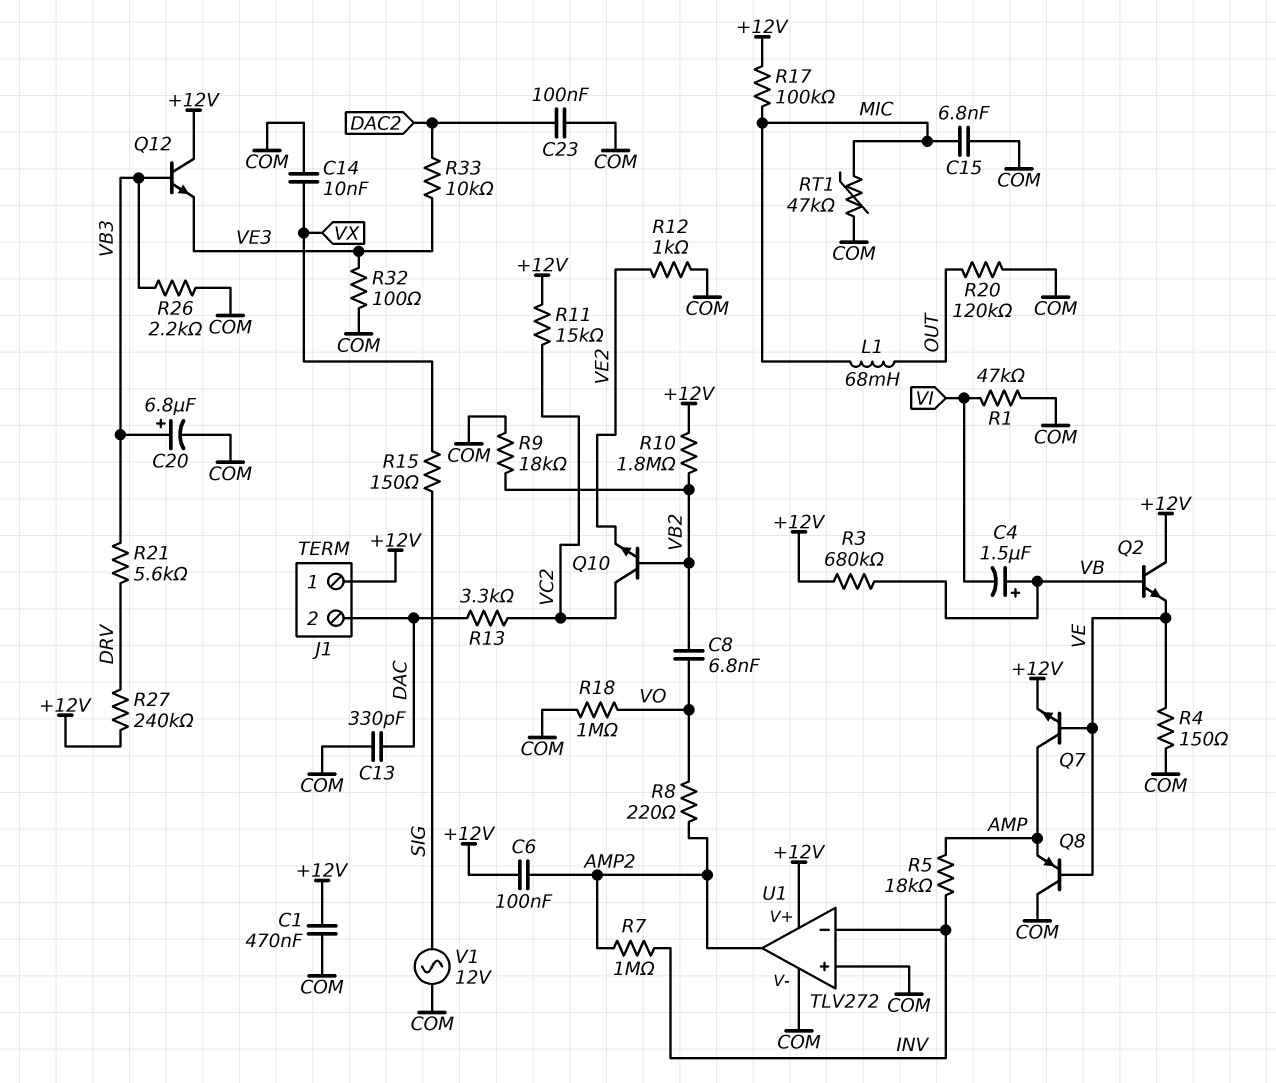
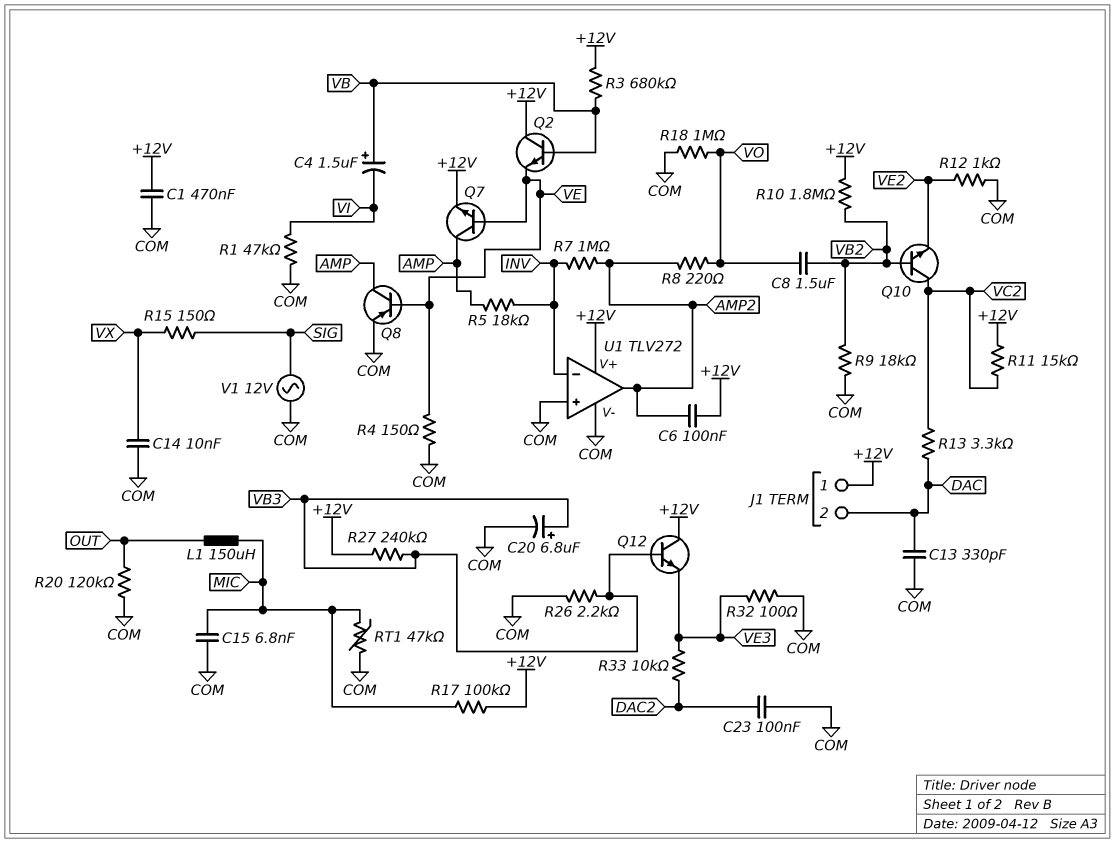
C8: 6.8nF (VB2, VO) -> 1.5uF (VB2, VO)
L1: 68mH (MIC, OUT) -> 150uH (MIC, OUT)
Q8: PNP (B VE, C COM, E AMP) -> PNP (B VE, C AMP, E COM)
R21: 5.6k (DRV, VB3) -> none
R27: 240k (+12V, DRV) -> 240k (+12V, VB3)

